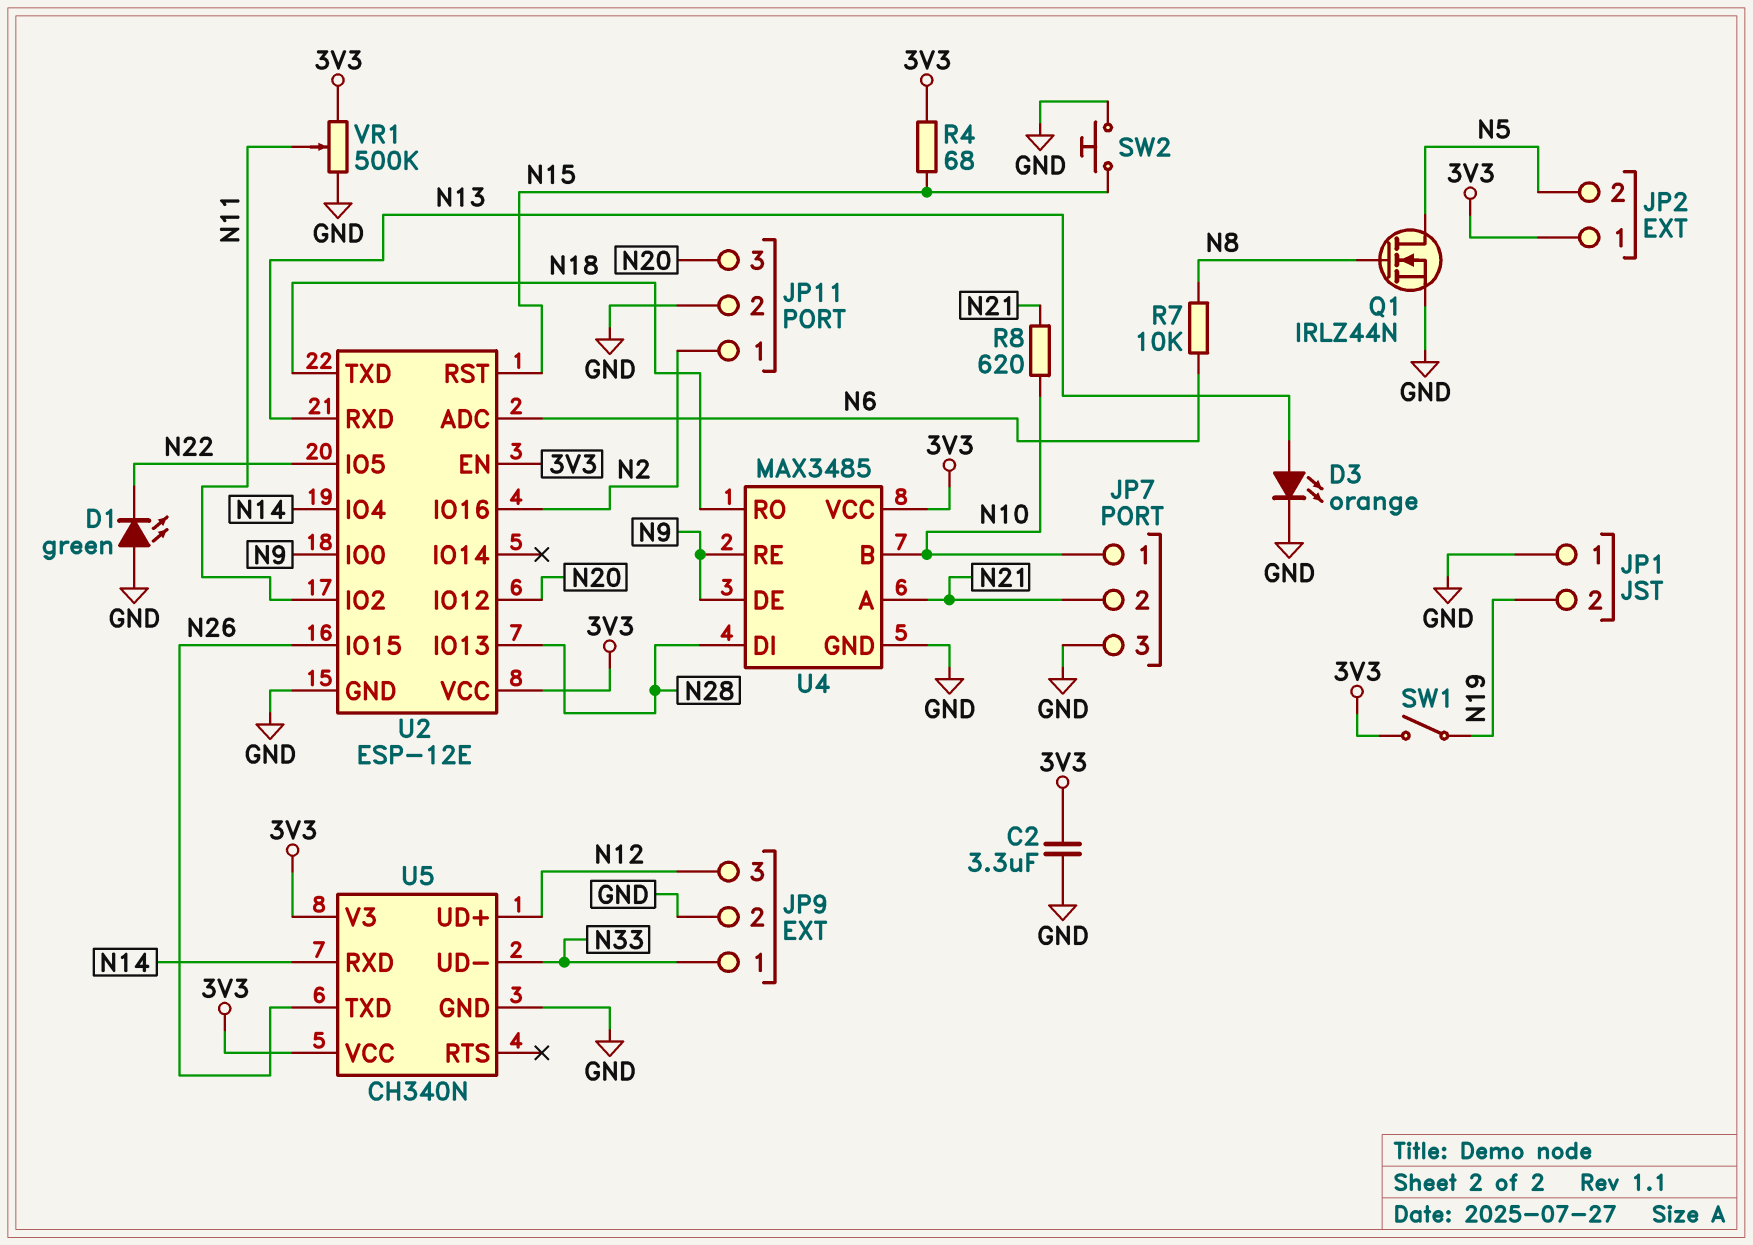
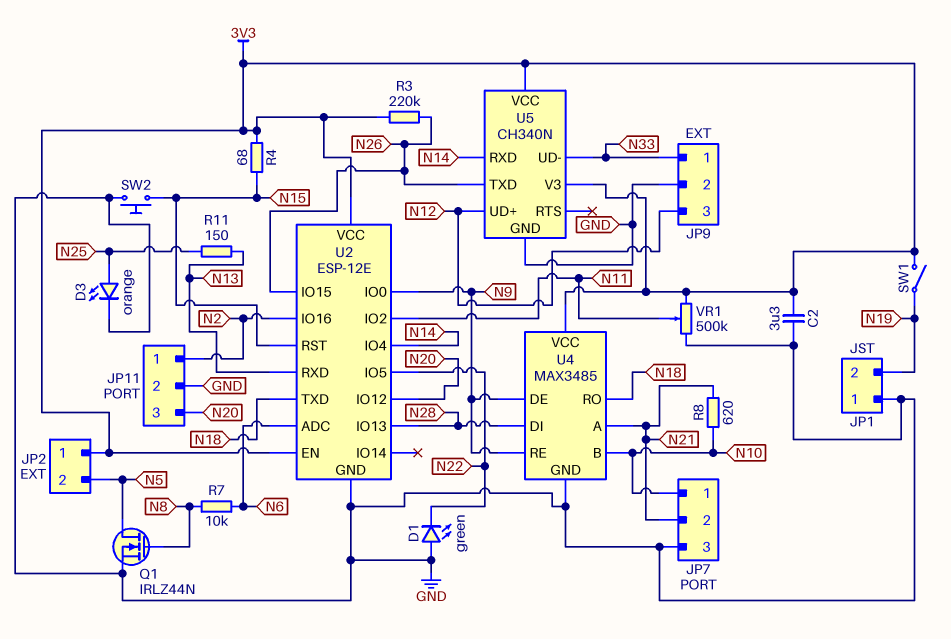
D3: LED orange (A N13, K GND) -> LED orange (A N25, K GND)
R3: none -> 220k (3V3, N26)
R11: none -> 150 (N13, N25)

